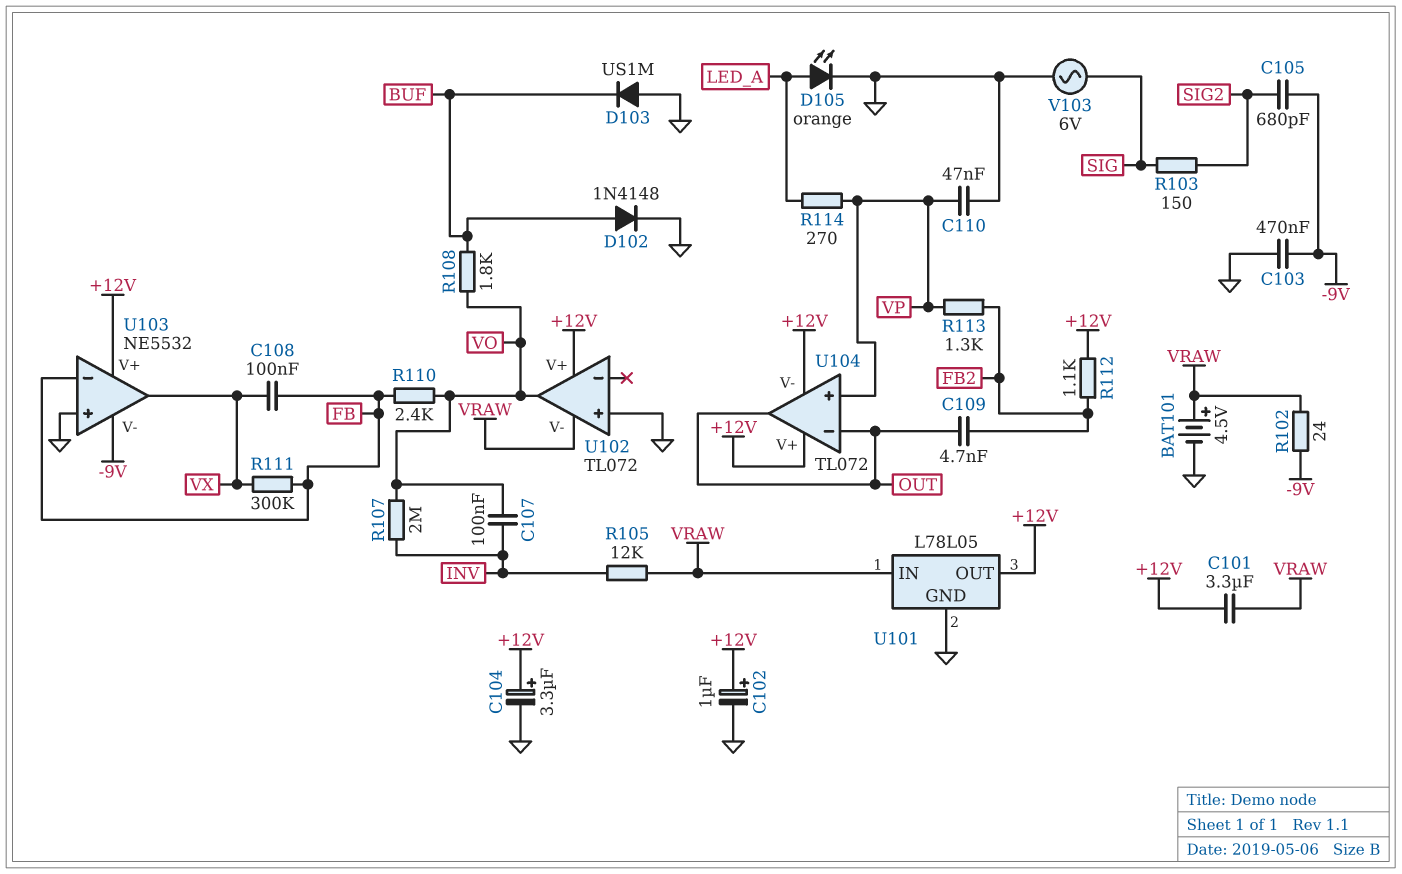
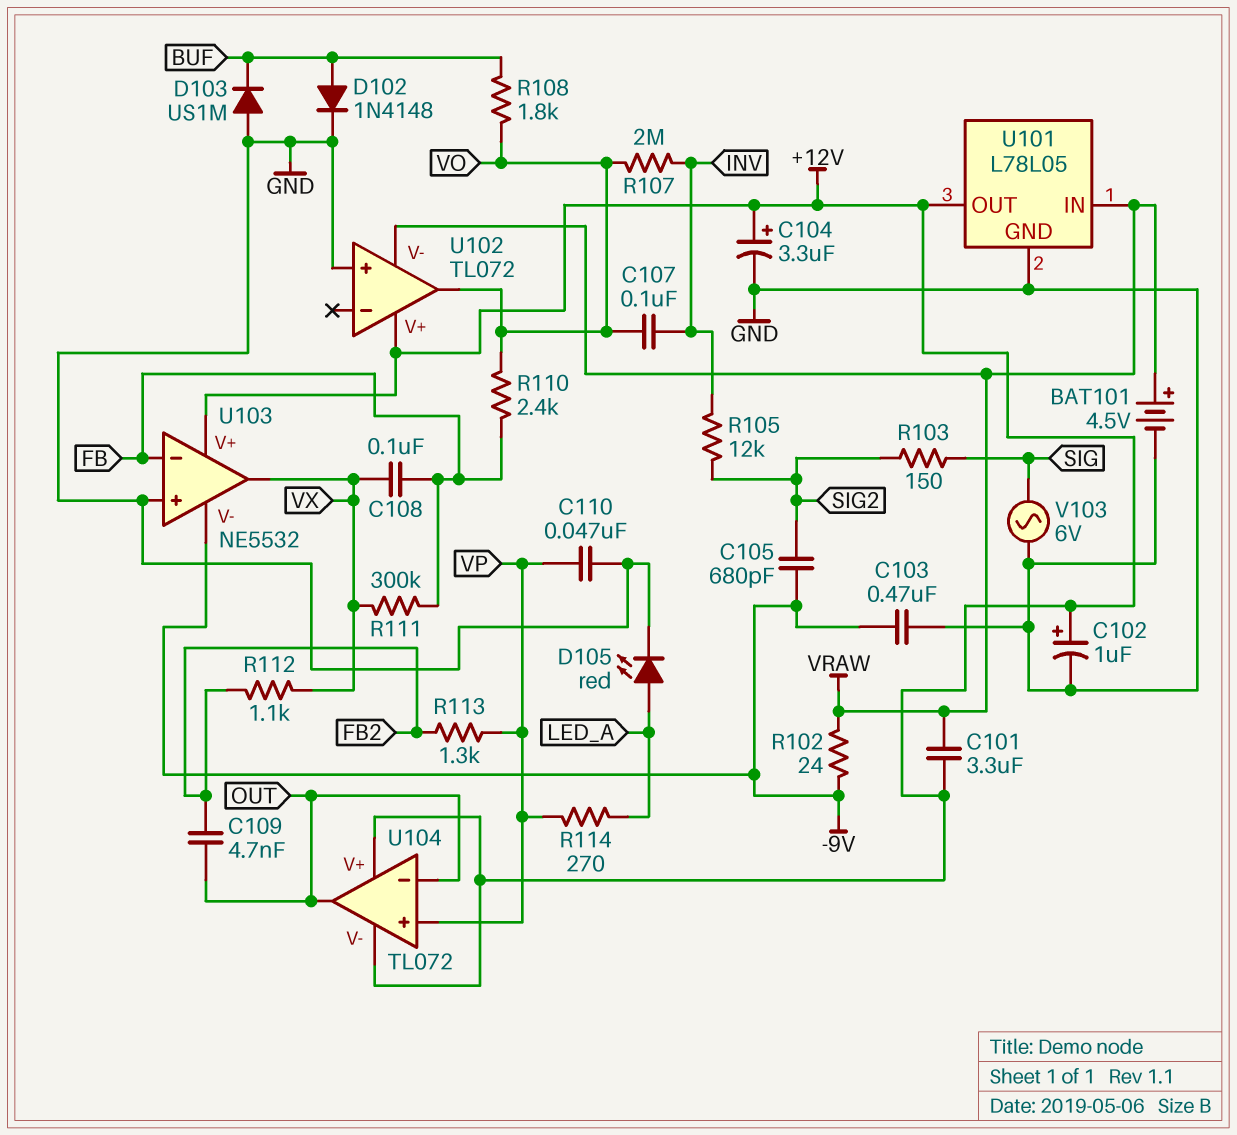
D105: LED orange (A LED_A, K GND) -> LED red (A LED_A, K GND)
R105: 12k (INV, VRAW) -> 12k (INV, SIG2)
R112: 1.1k (+12V, FB2) -> 1.1k (FB2, VX)

